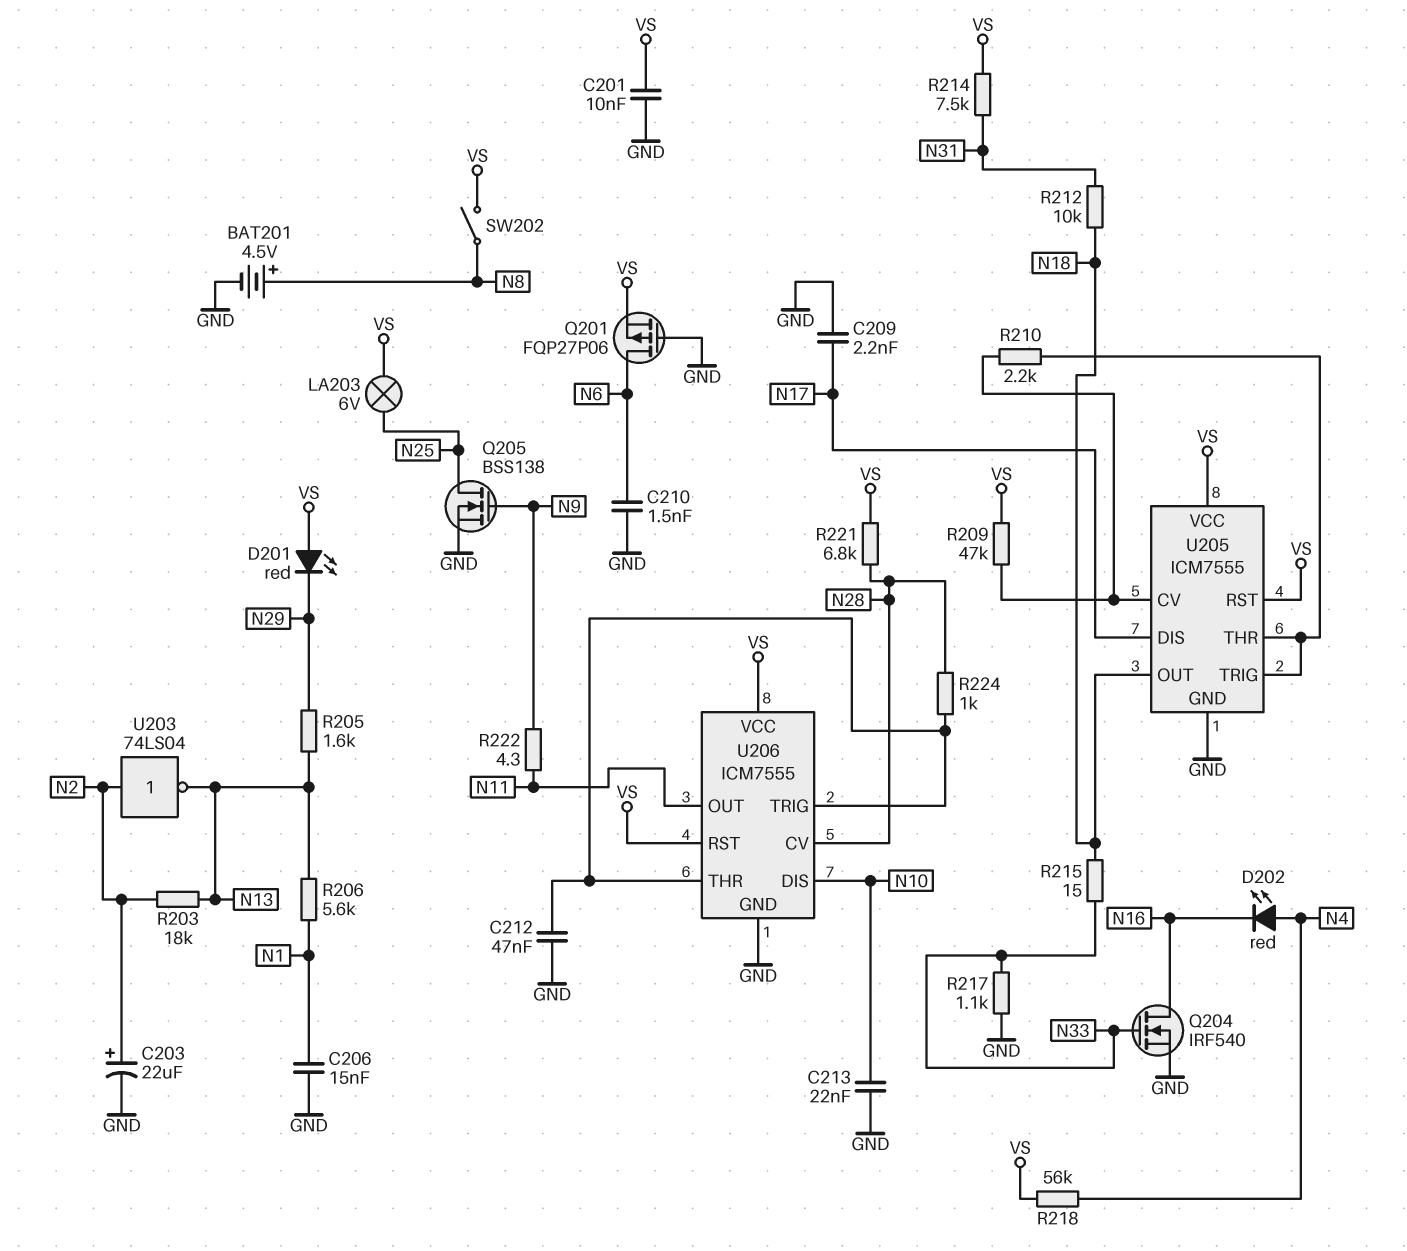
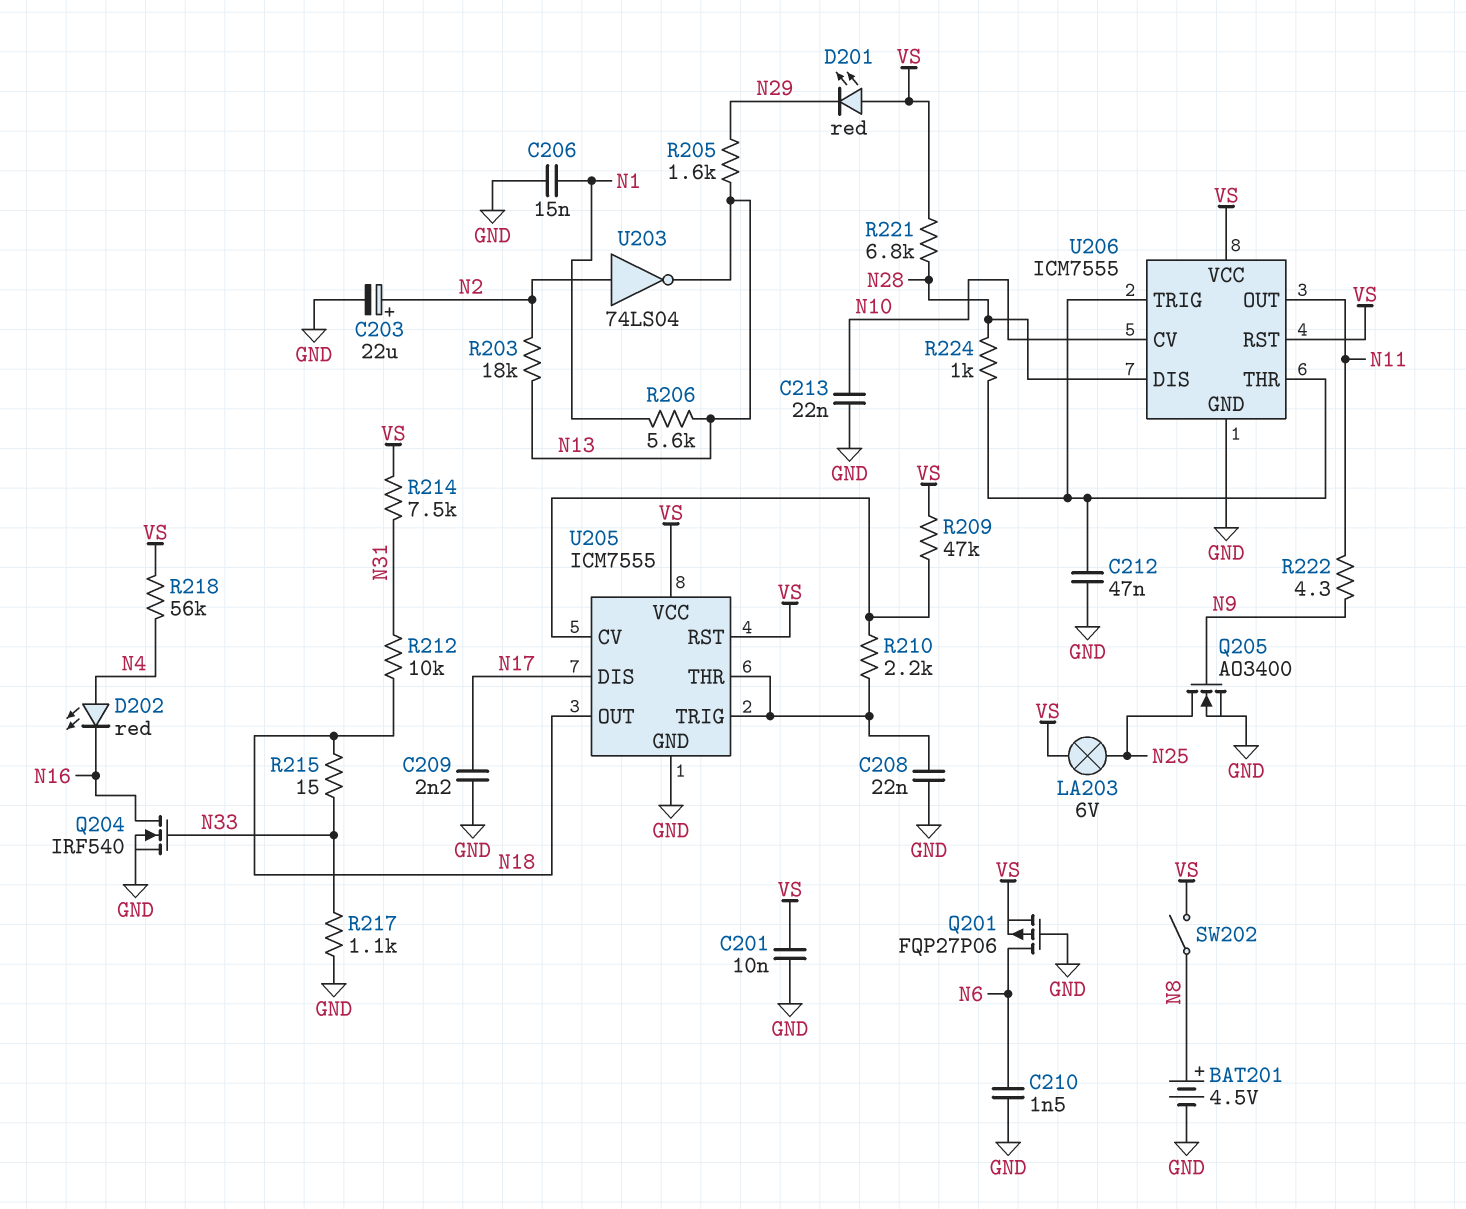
C208: none -> 22nF (GND, U205/THR)
Q205: NMOS BSS138 (G N9, D N25, S GND) -> NMOS AO3400 (G N9, D N25, S GND)
U206 pin CV: N28 -> N10
U206 pin DIS: N10 -> N28

